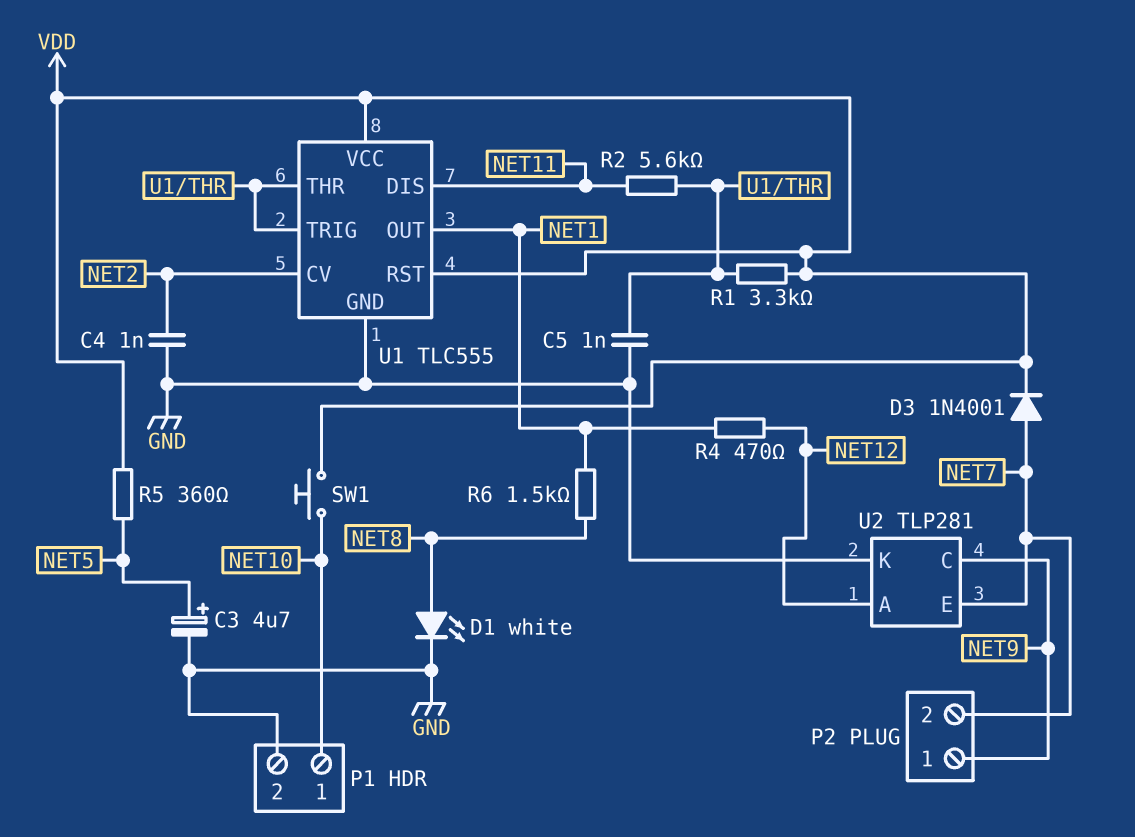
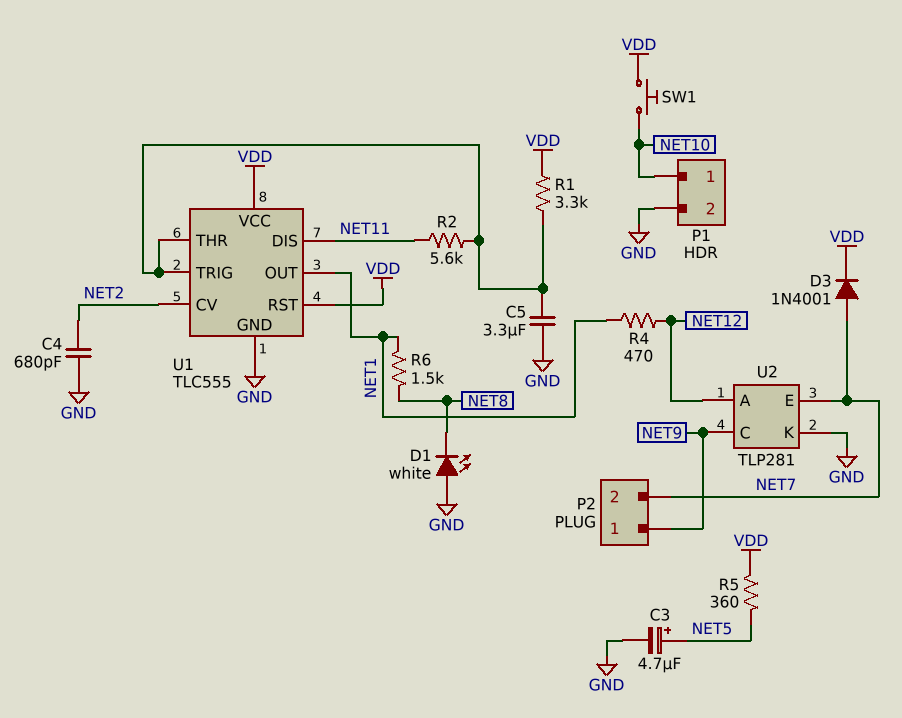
C4: 1nF (GND, NET2) -> 680pF (GND, NET2)
C5: 1nF (GND, U1/THR) -> 3.3uF (GND, U1/THR)
D1: LED white (A NET8, K GND) -> LED white (A GND, K NET8)

